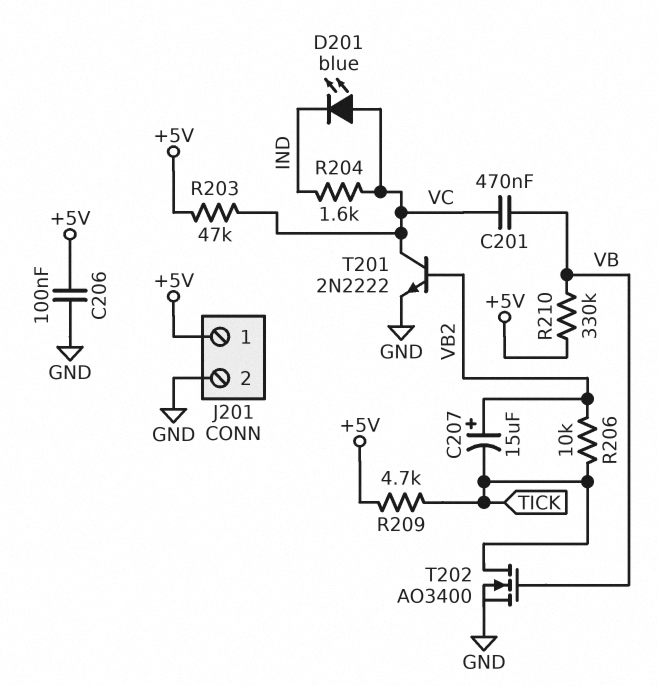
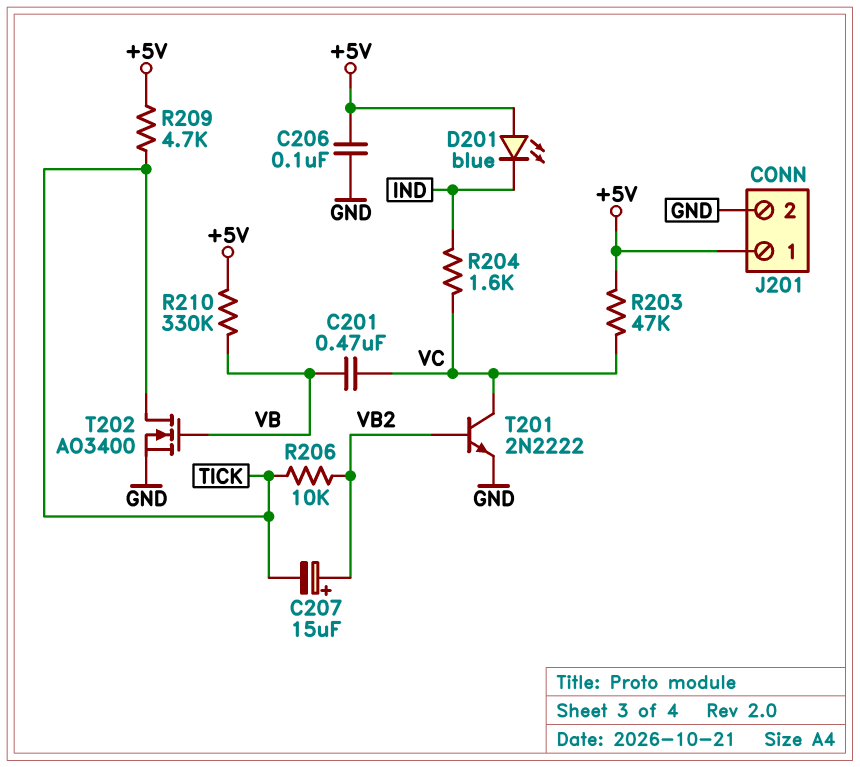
D201: LED blue (A VC, K IND) -> LED blue (A +5V, K IND)

